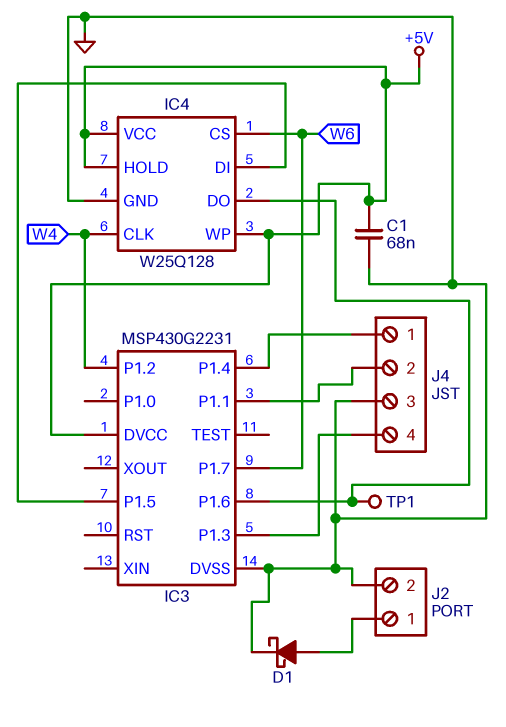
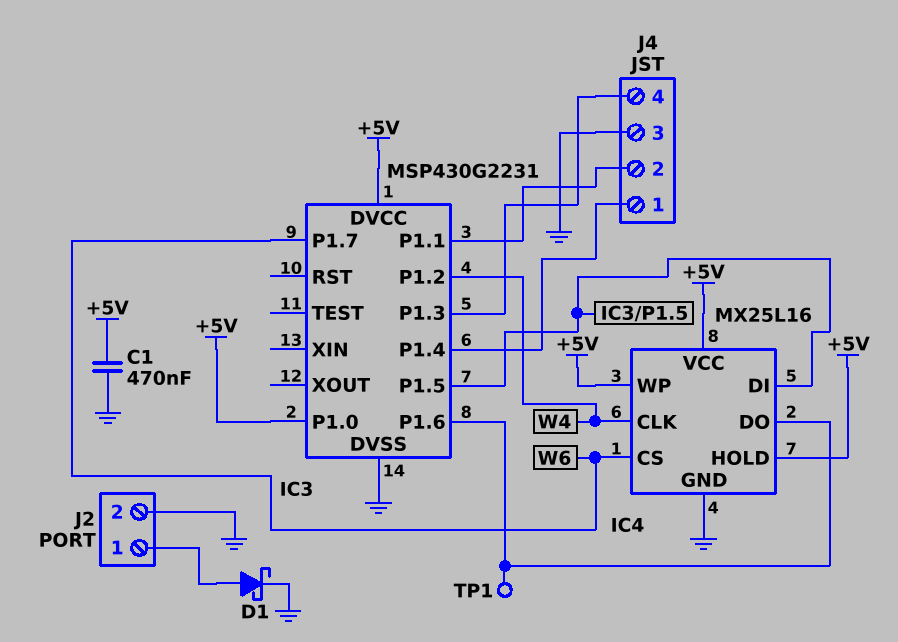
C1: 68nF (+5V, GND) -> 470nF (+5V, GND)
IC3 pin P1.0: none -> +5V
IC4: W25Q128 -> MX25L16

